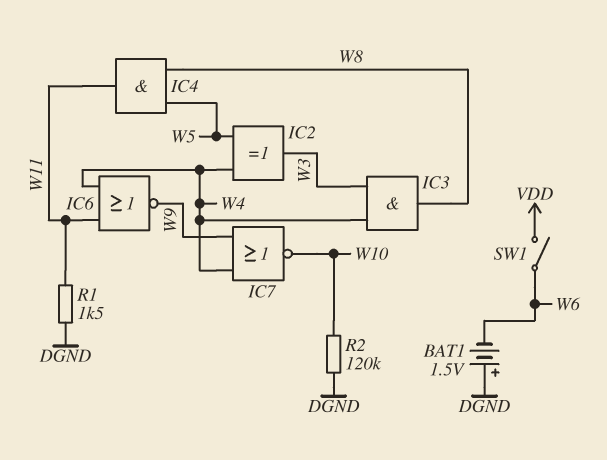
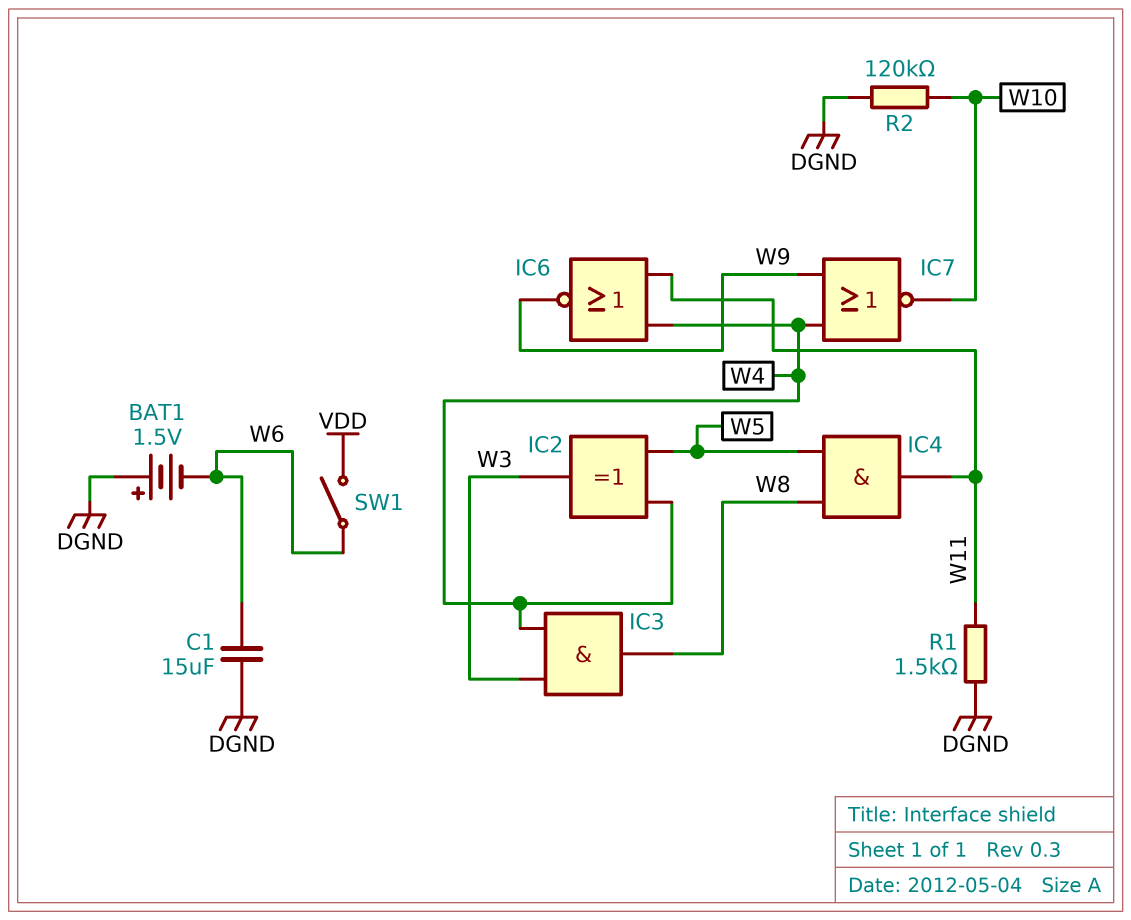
C1: none -> 15uF (DGND, W6)

